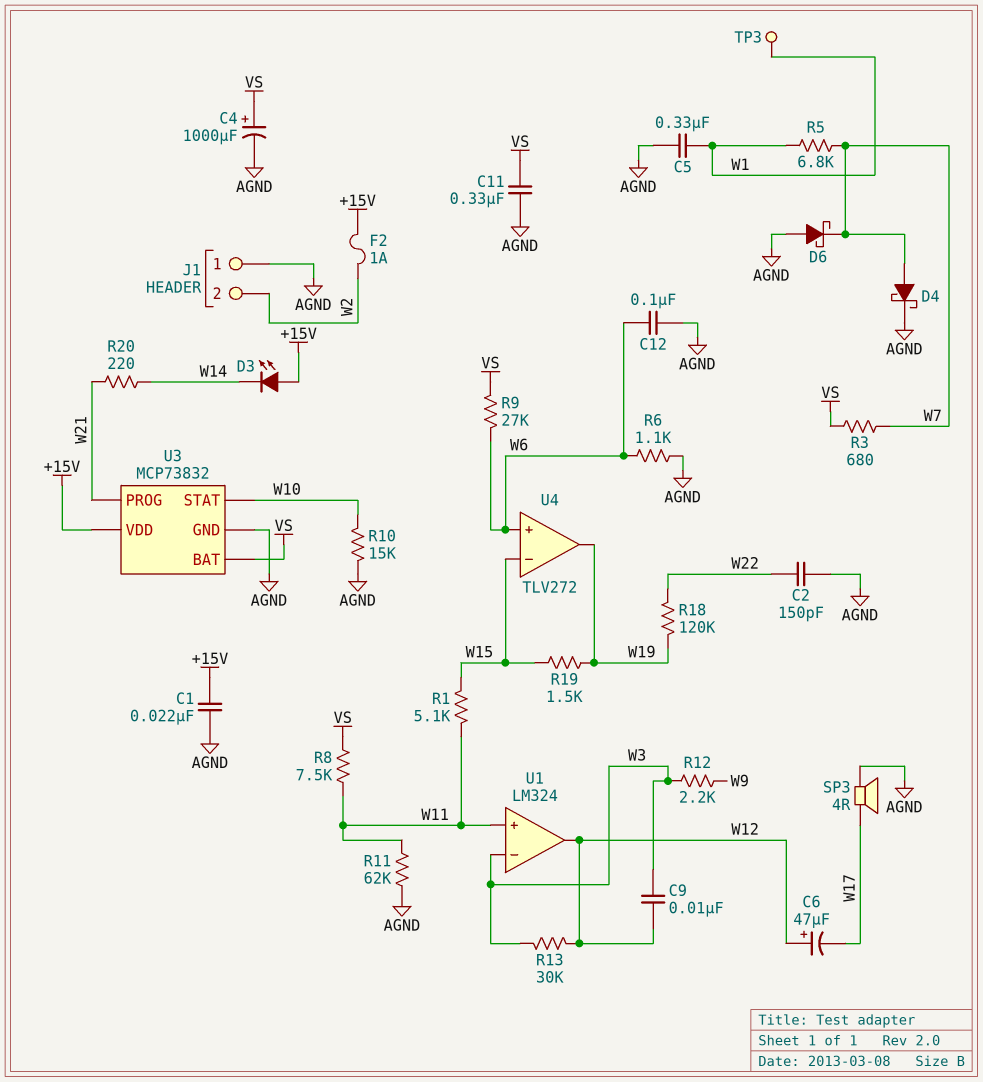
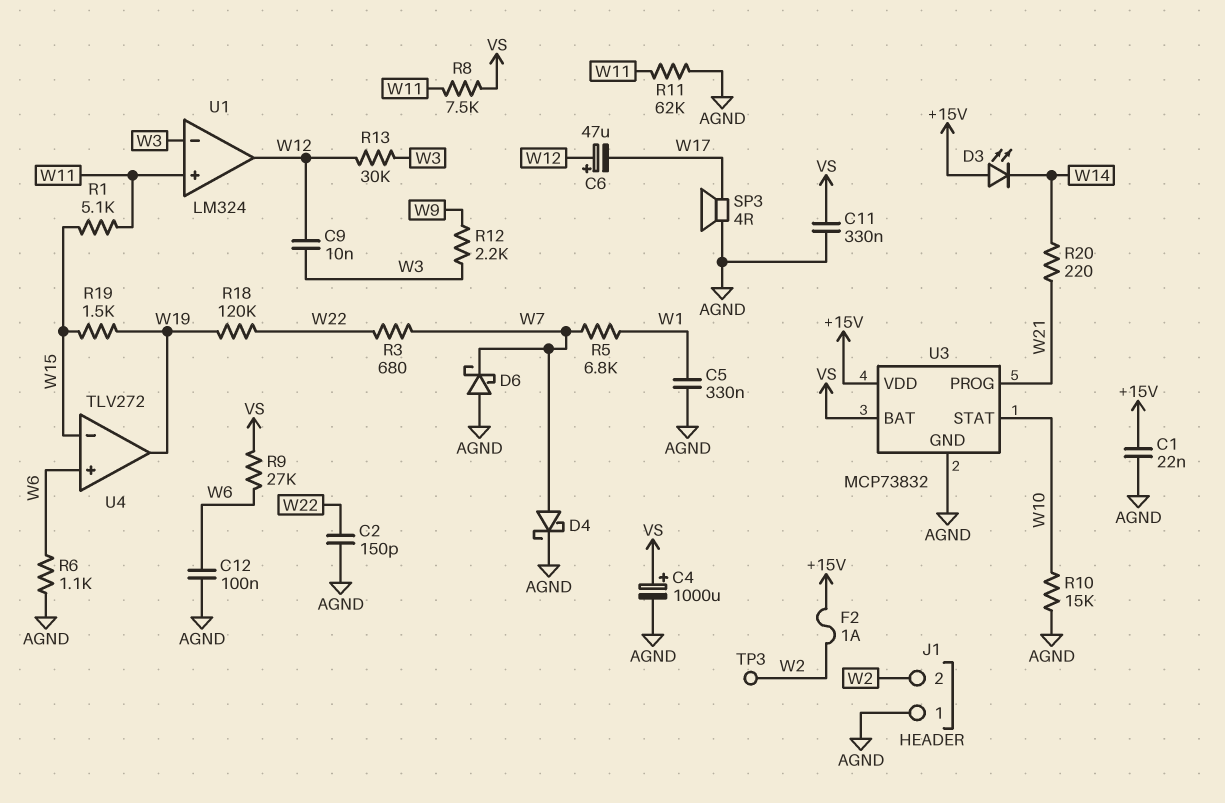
R3: 680 (VS, W7) -> 680 (W7, W22)
TP3: test point (W1) -> test point (W2)

